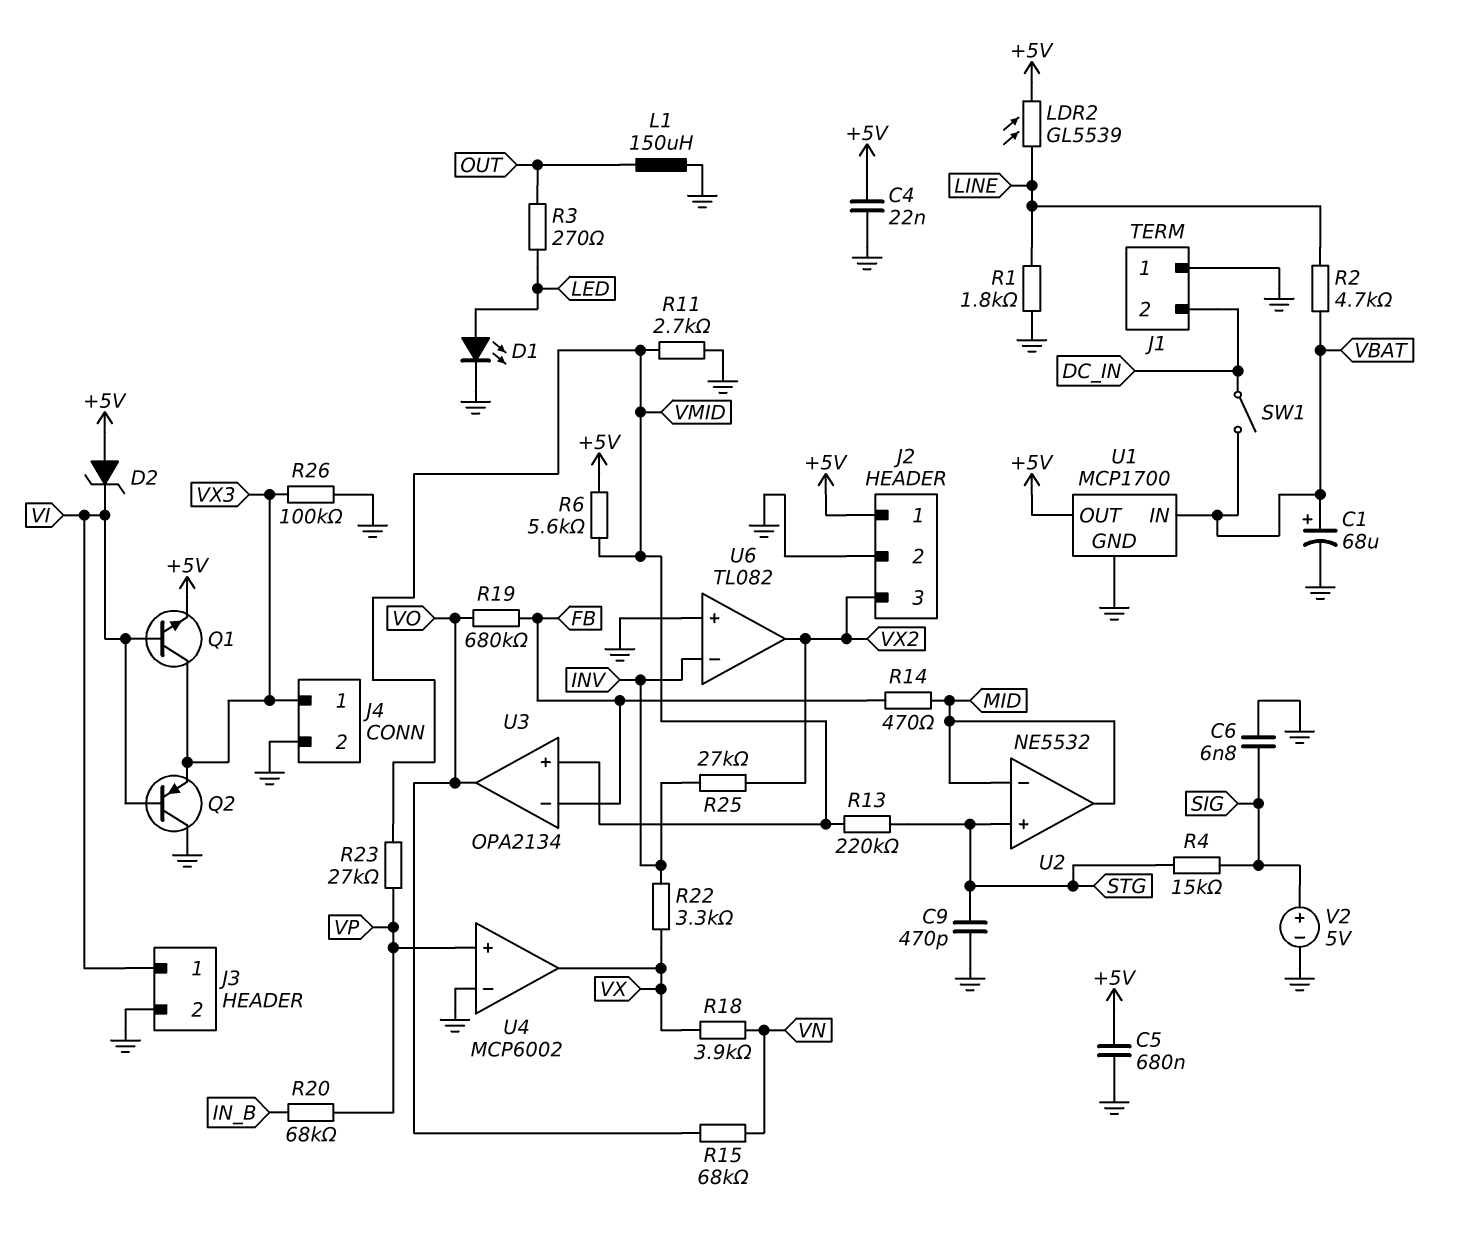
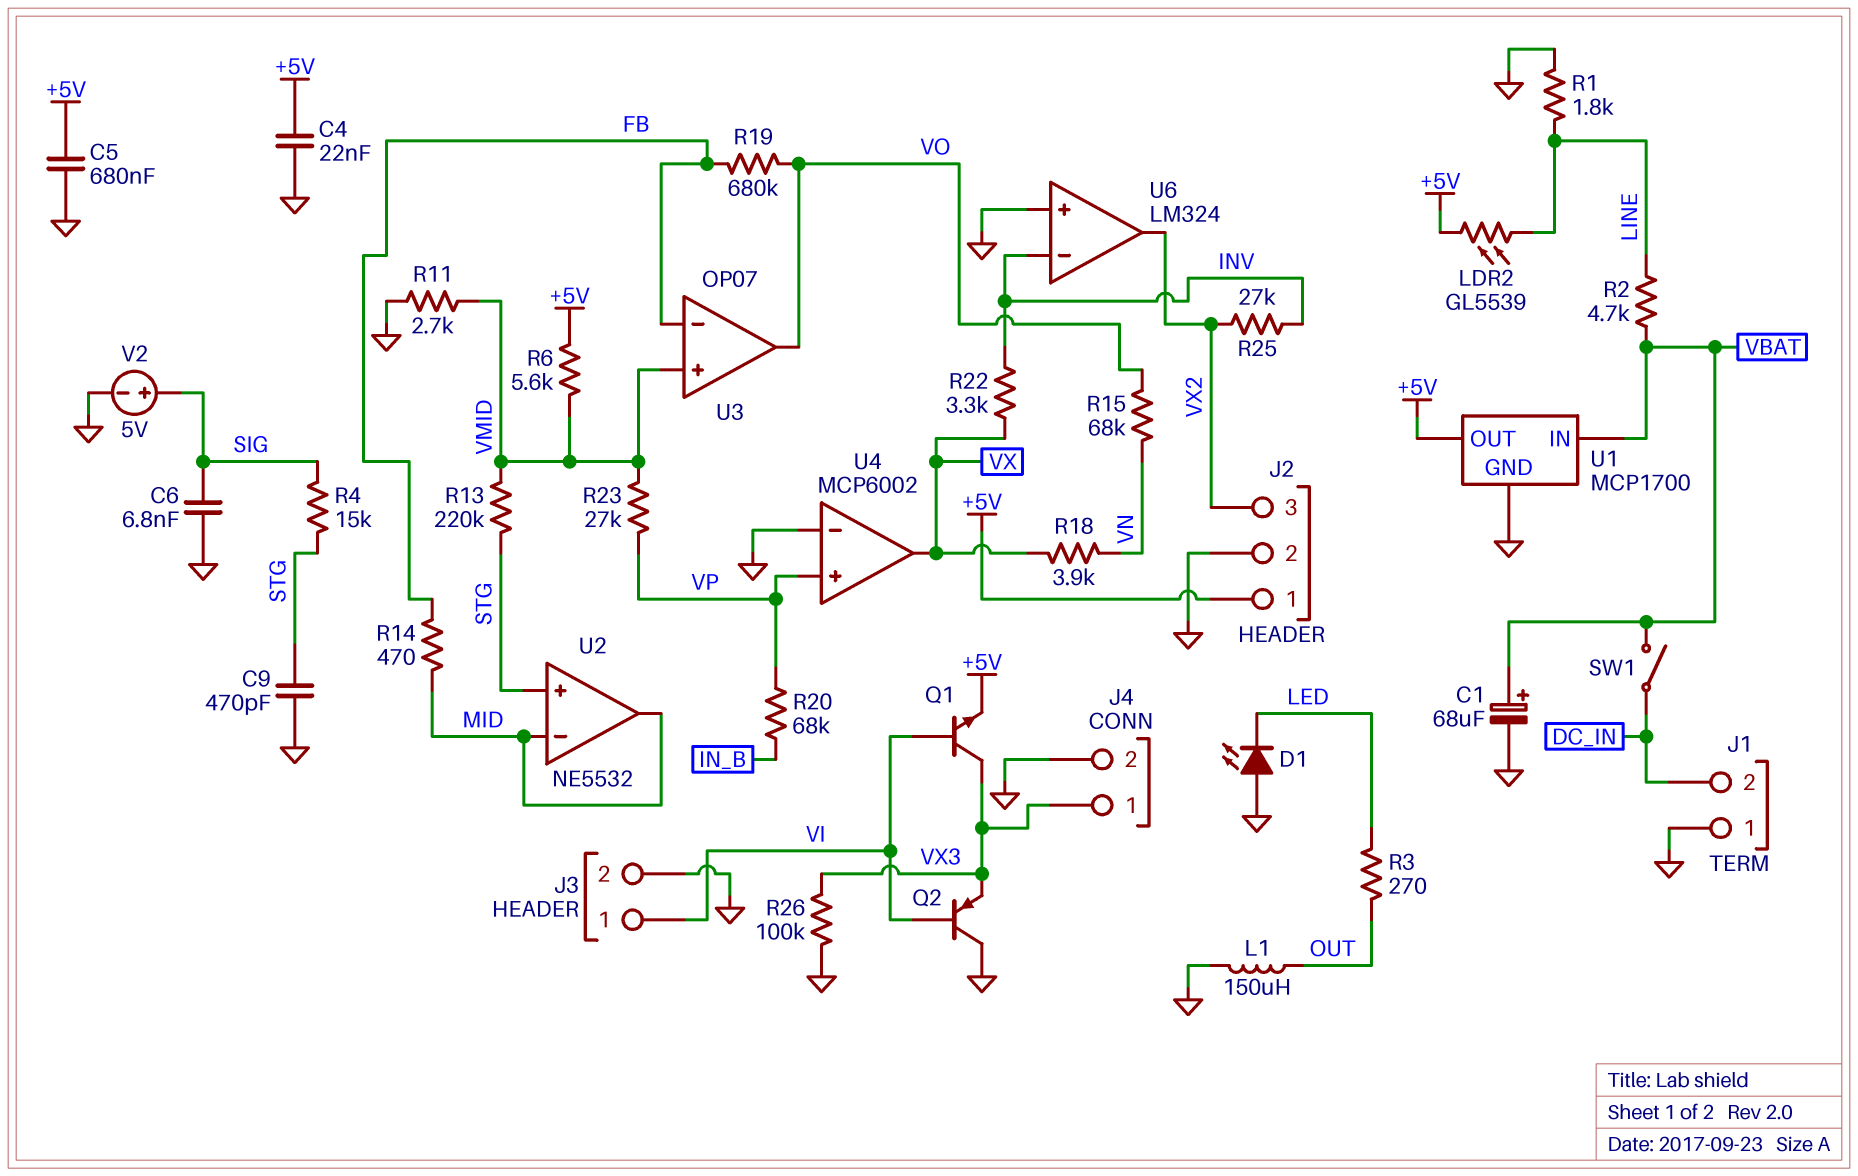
D1: LED (A LED, K GND) -> LED (A GND, K LED)
D2: zener (A +5V, K VI) -> none
U3: OPA2134 -> OP07
U6: TL082 -> LM324

